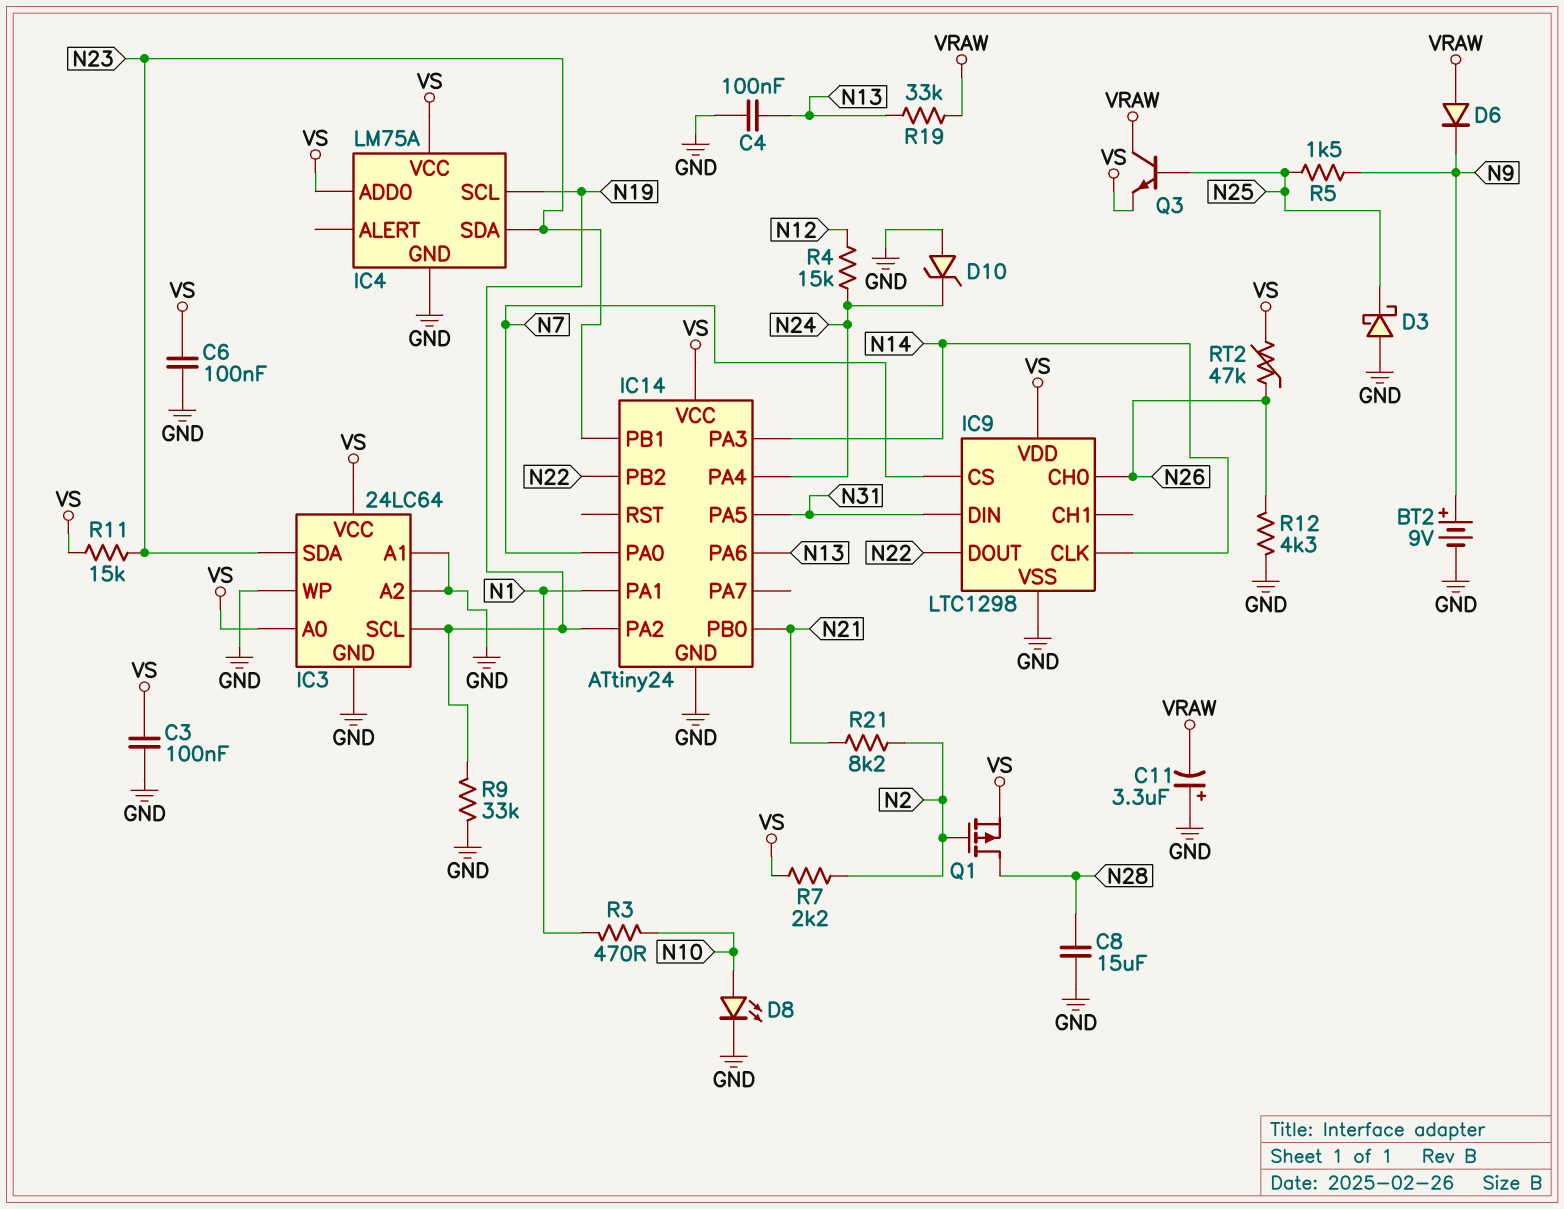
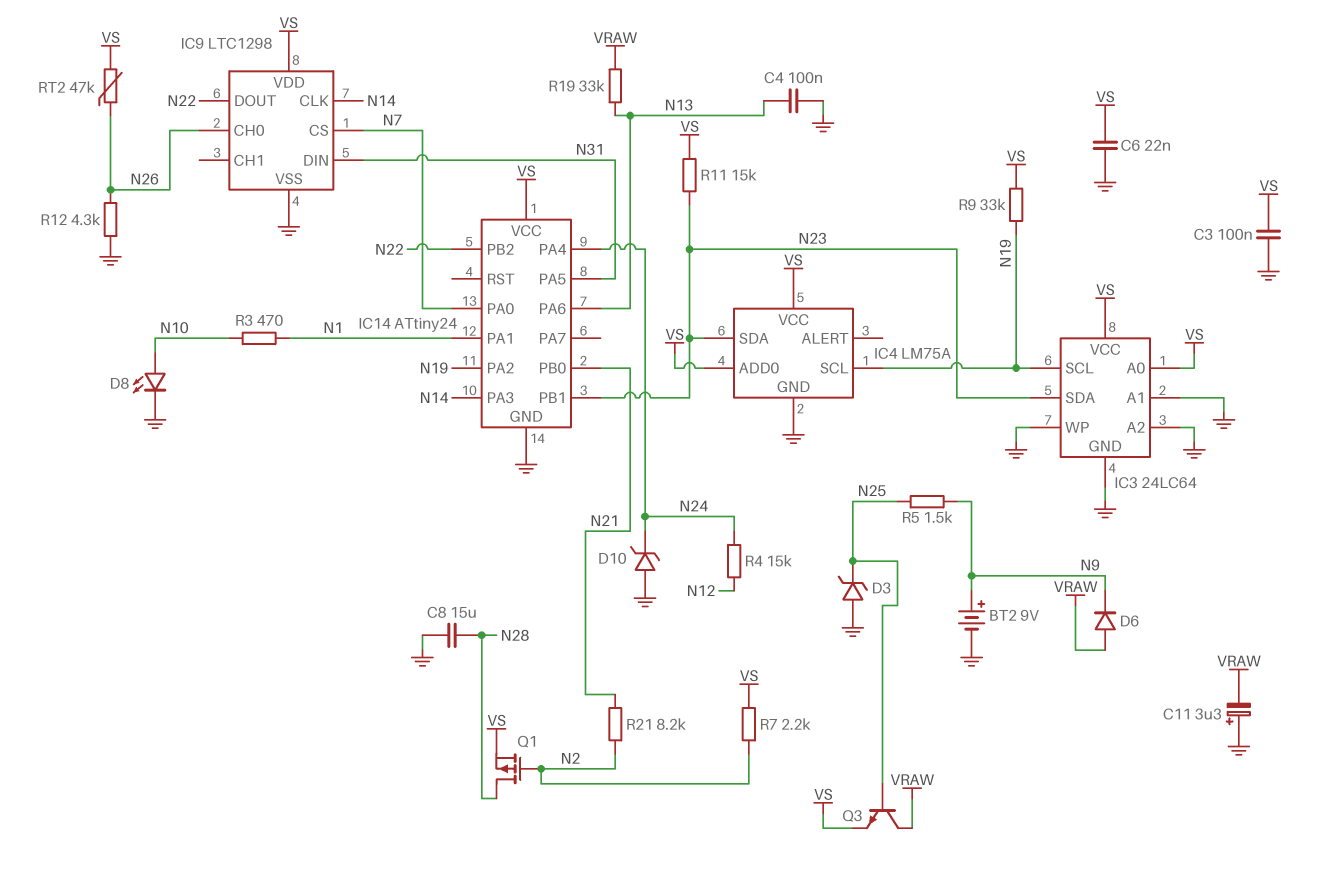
C6: 100nF (GND, VS) -> 22nF (GND, VS)
D3: schottky (A GND, K N25) -> zener (A GND, K N25)
R9: 33k (GND, N19) -> 33k (N19, VS)

